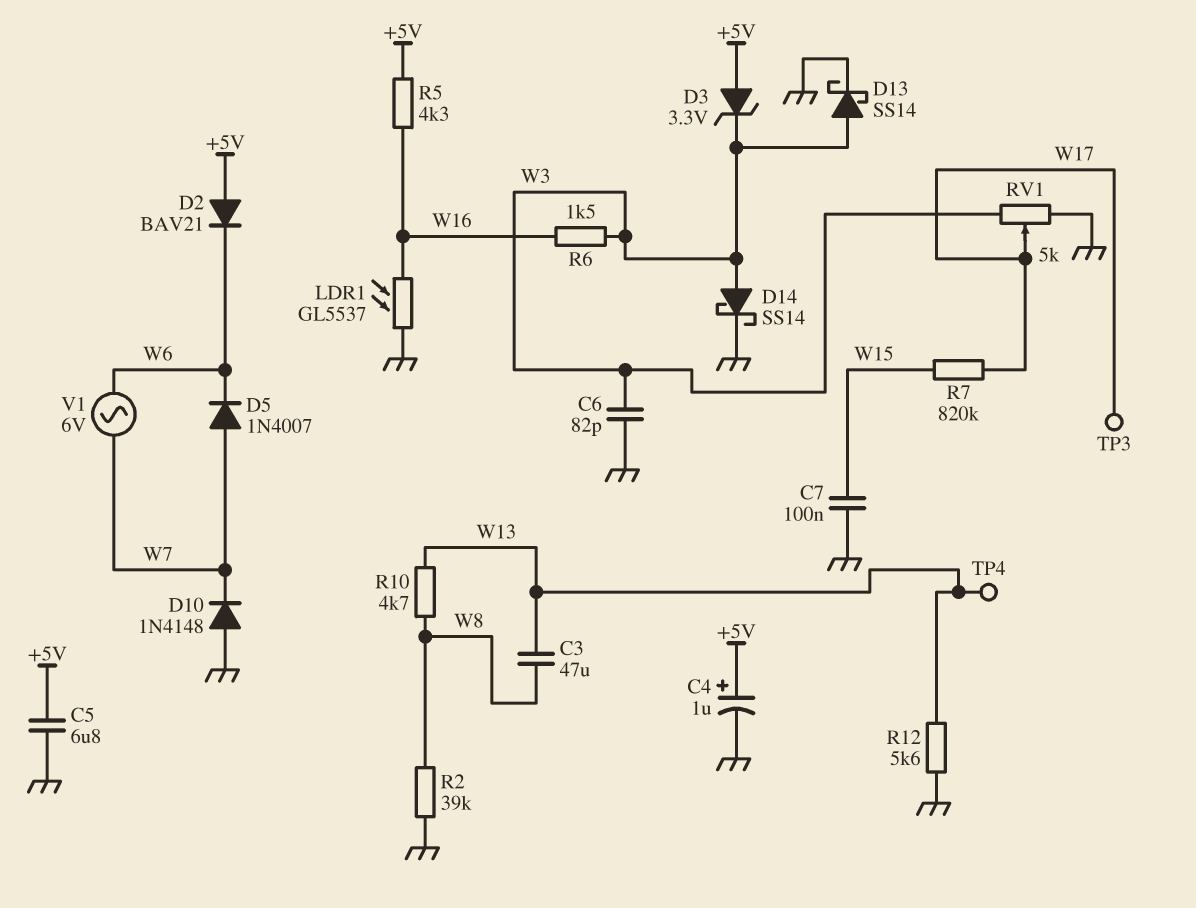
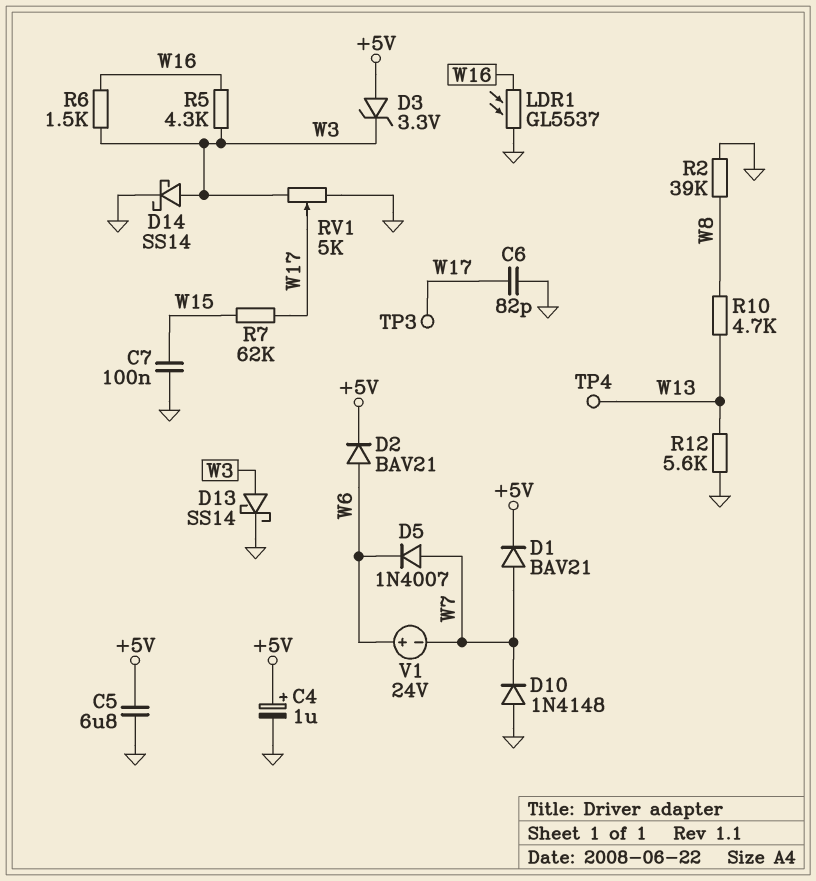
C3: 47uF (W8, W13) -> none
C6: 82pF (GND, W3) -> 82pF (GND, W17)
D1: none -> diode BAV21 (A W7, K +5V)
D2: diode BAV21 (A +5V, K W6) -> diode BAV21 (A W6, K +5V)
R5: 4.3k (+5V, W16) -> 4.3k (W3, W16)
R7: 820k (W15, W17) -> 62k (W15, W17)
V1: AC 6V (W6, W7) -> 24V (plus W6, minus W7)

